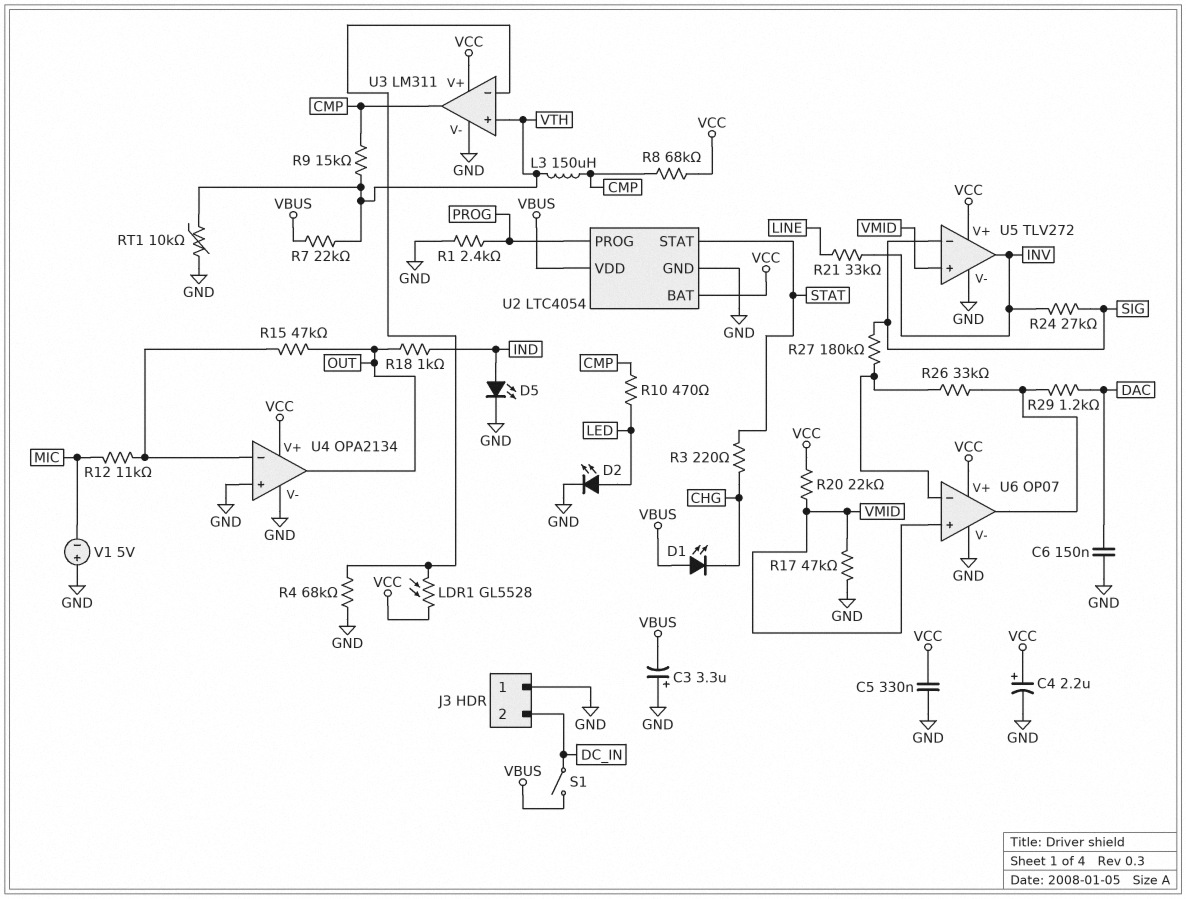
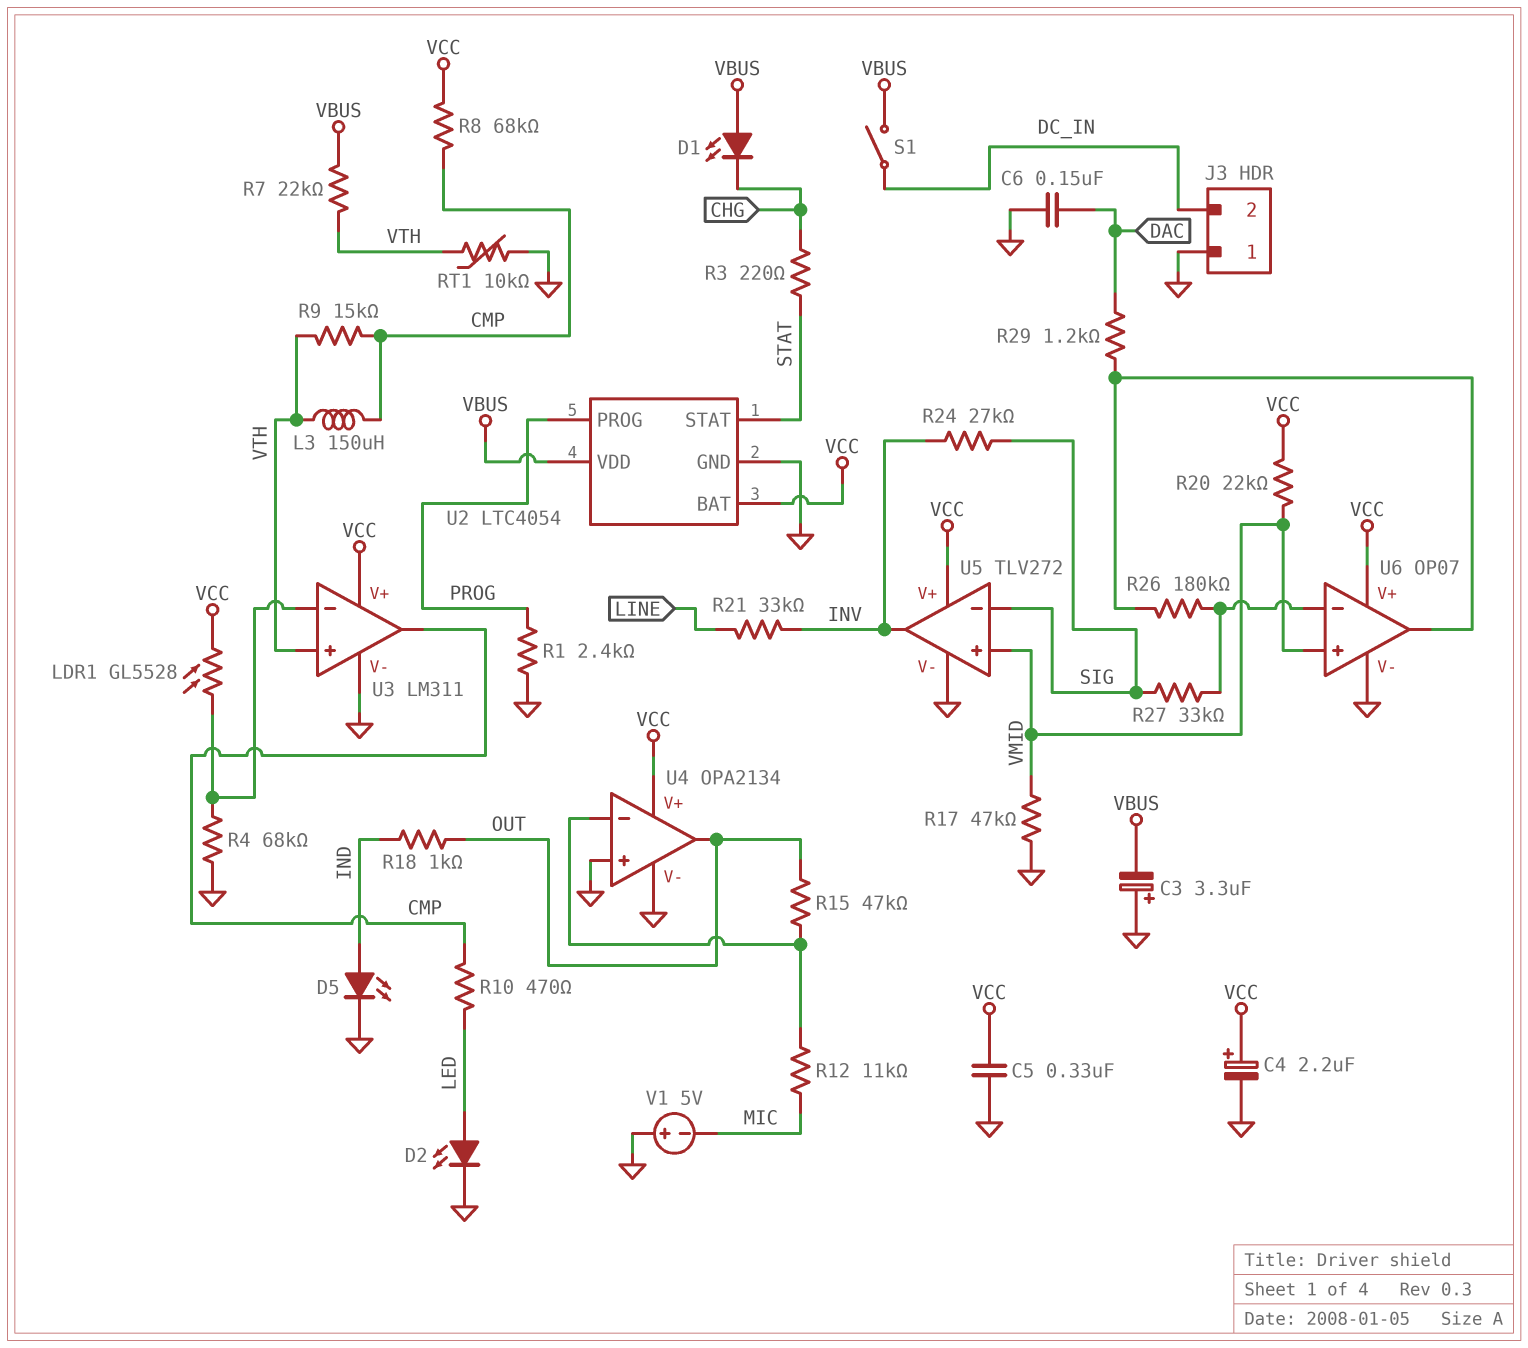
R26: 33k (U6/in-, U6/out) -> 180k (U6/in-, U6/out)
R27: 180k (SIG, U6/in-) -> 33k (SIG, U6/in-)

